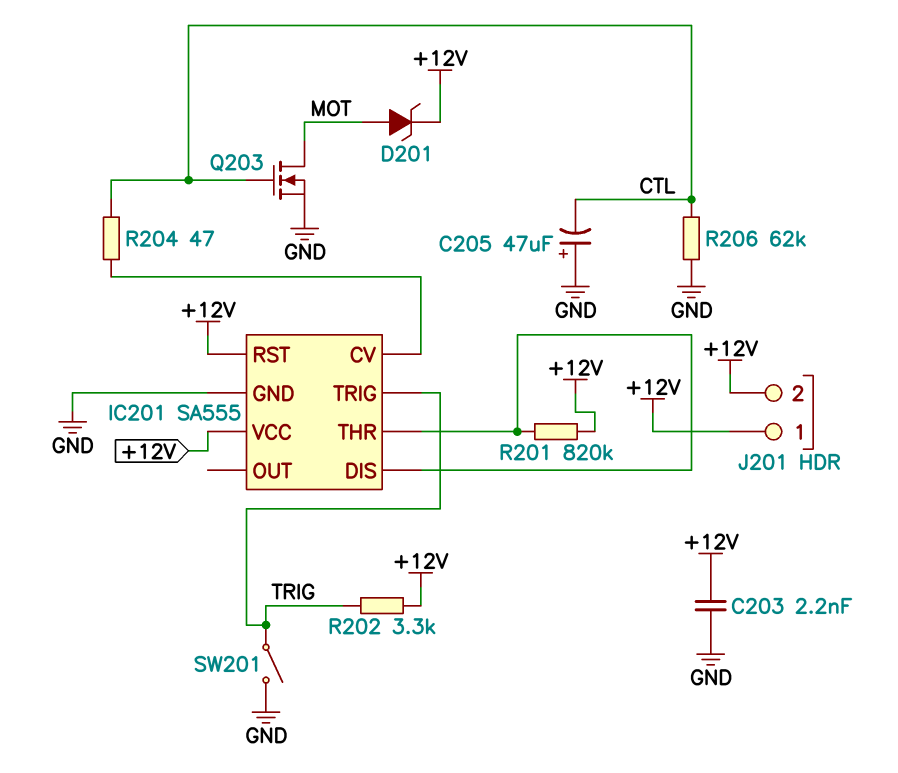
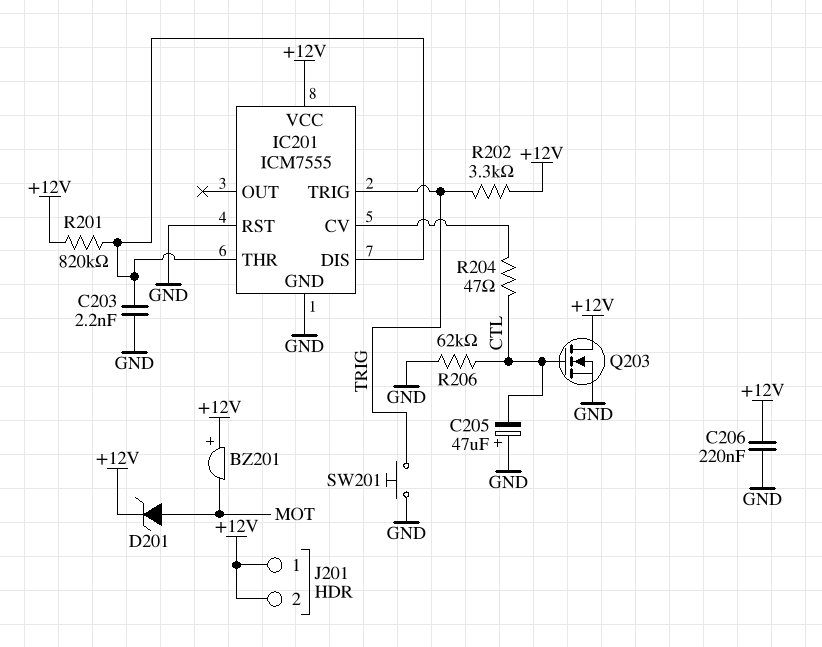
BZ201: none -> buzzer (plus +12V, minus MOT)
C203: 2.2nF (+12V, GND) -> 2.2nF (GND, IC201/DIS)
C206: none -> 220nF (+12V, GND)
IC201: SA555 -> ICM7555
IC201 pin RST: +12V -> GND
Q203: NMOS (G CTL, D MOT, S GND) -> NMOS (G CTL, D +12V, S GND)
SW201: switch (GND, TRIG) -> button (GND, TRIG)

